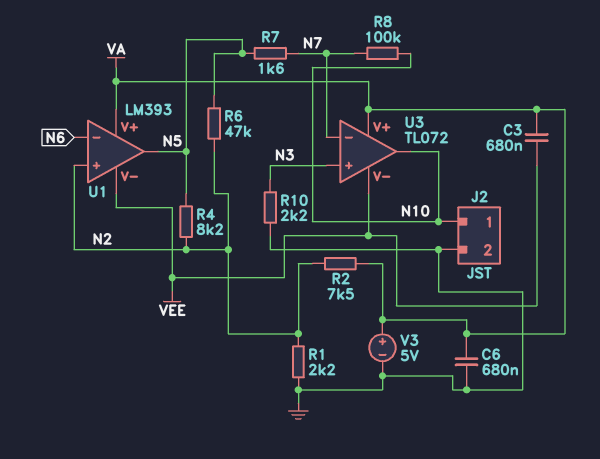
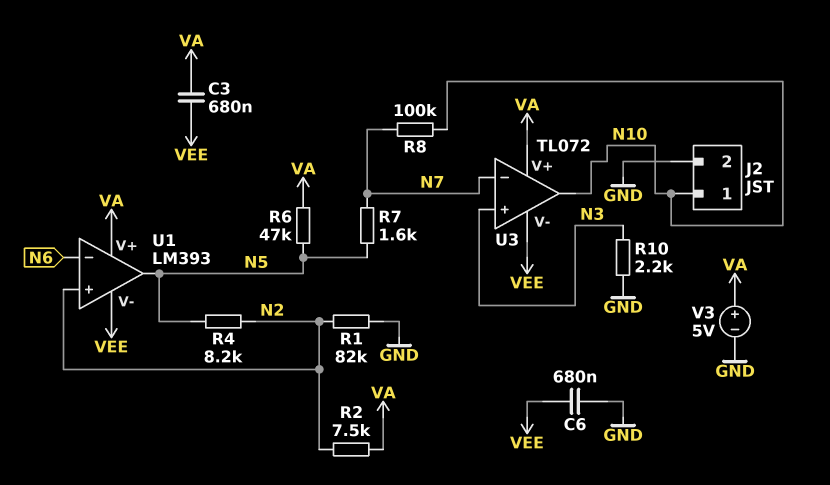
C6: 680nF (GND, VA) -> 680nF (GND, VEE)
R1: 2.2k (GND, N2) -> 82k (GND, N2)
R6: 47k (N2, N5) -> 47k (N5, VA)

